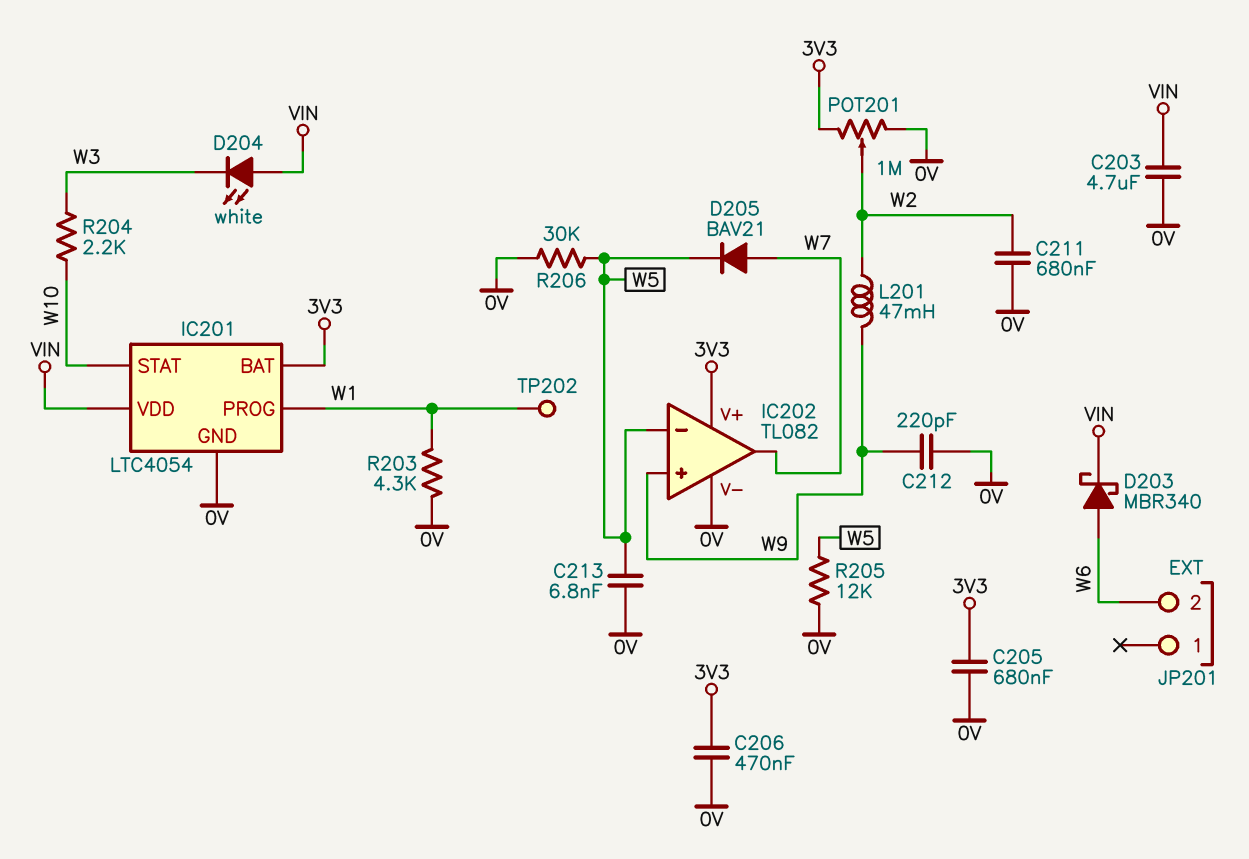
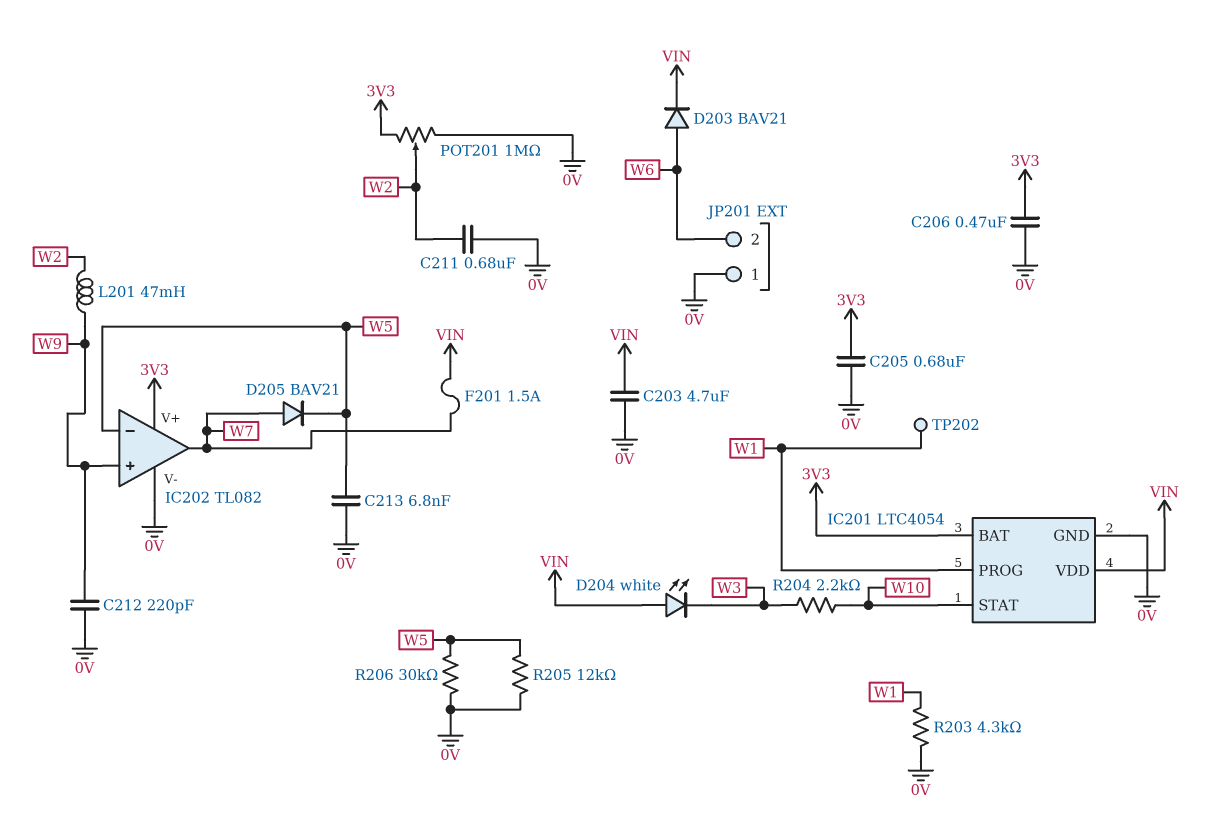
D203: schottky MBR340 (A W6, K VIN) -> diode BAV21 (A W6, K VIN)
F201: none -> 1.5A (VIN, W7)
JP201 pin 1: none -> 0V

